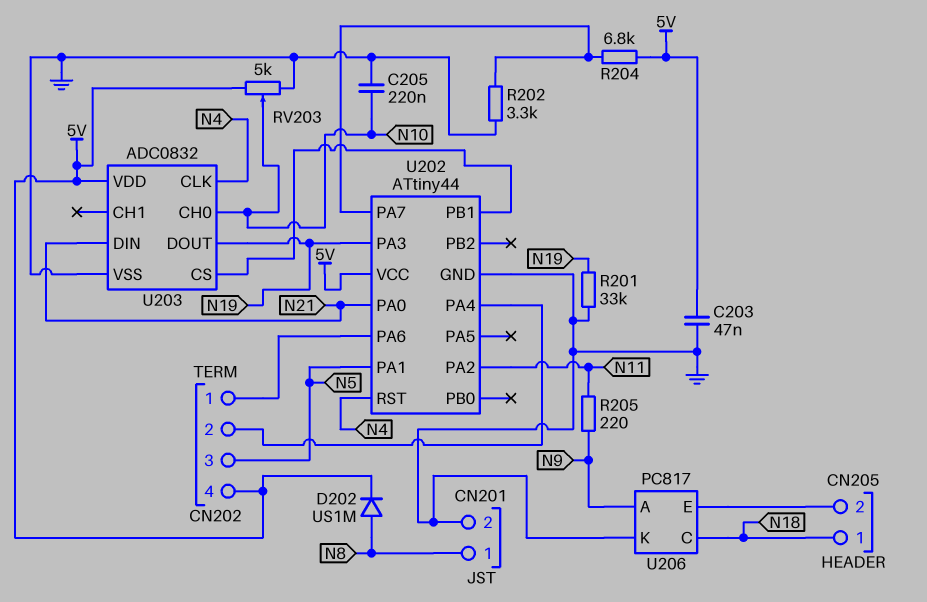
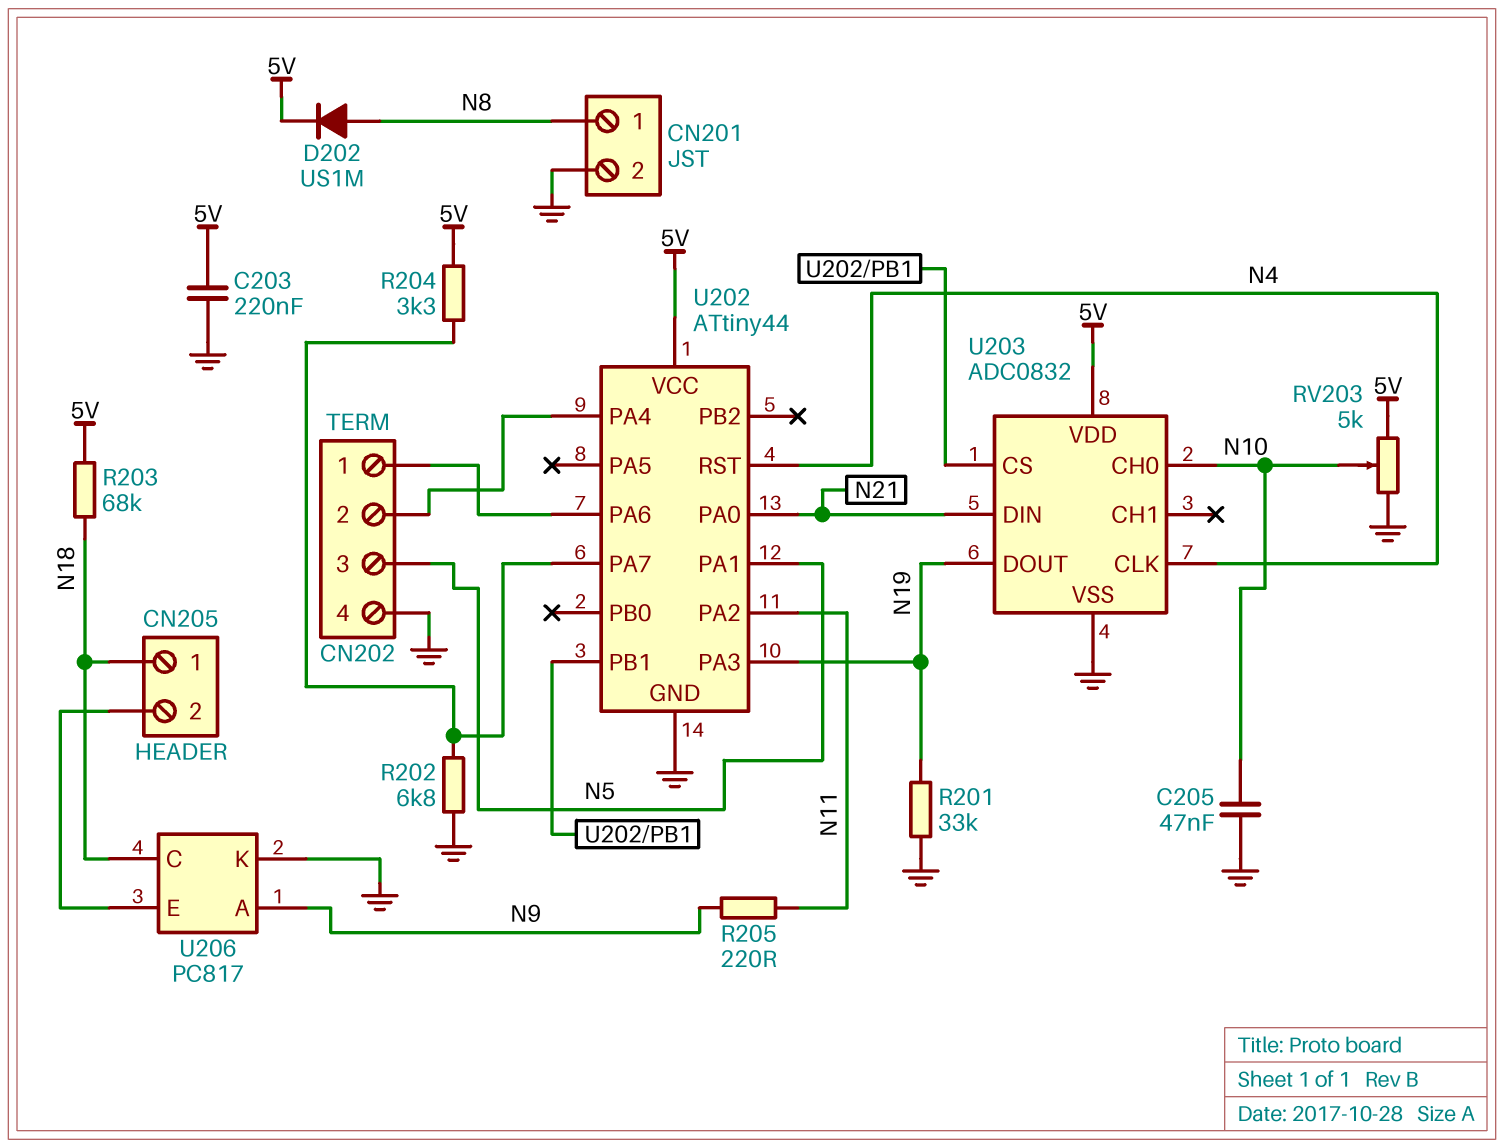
C203: 47nF (5V, GND) -> 220nF (5V, GND)
C205: 220nF (GND, N10) -> 47nF (GND, N10)
CN202 pin 4: 5V -> GND
R202: 3.3k (GND, U202/PA7) -> 6.8k (GND, U202/PA7)
R203: none -> 68k (5V, N18)
R204: 6.8k (5V, U202/PA7) -> 3.3k (5V, U202/PA7)

